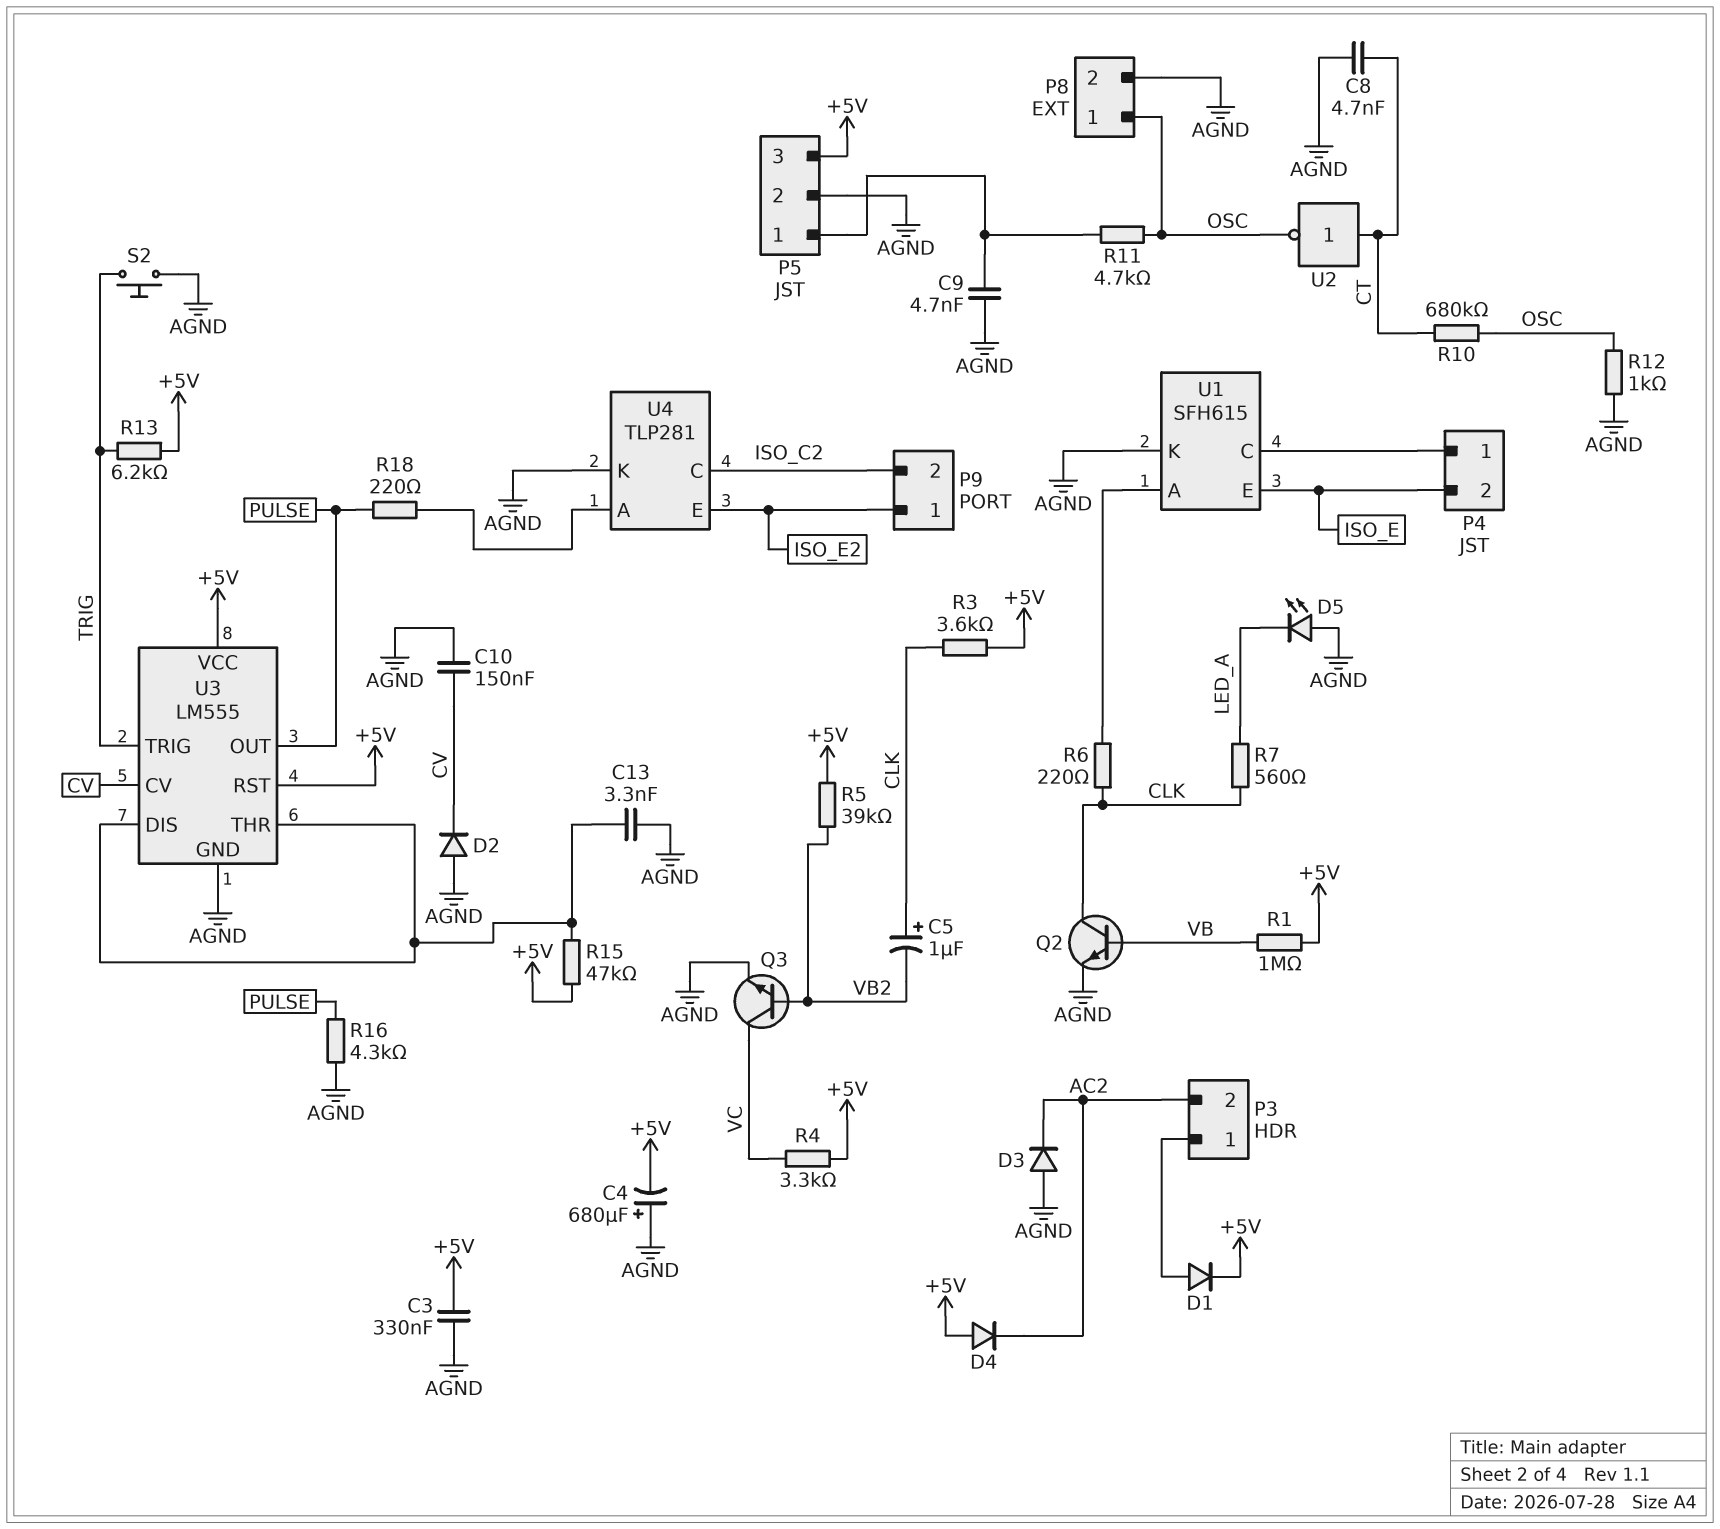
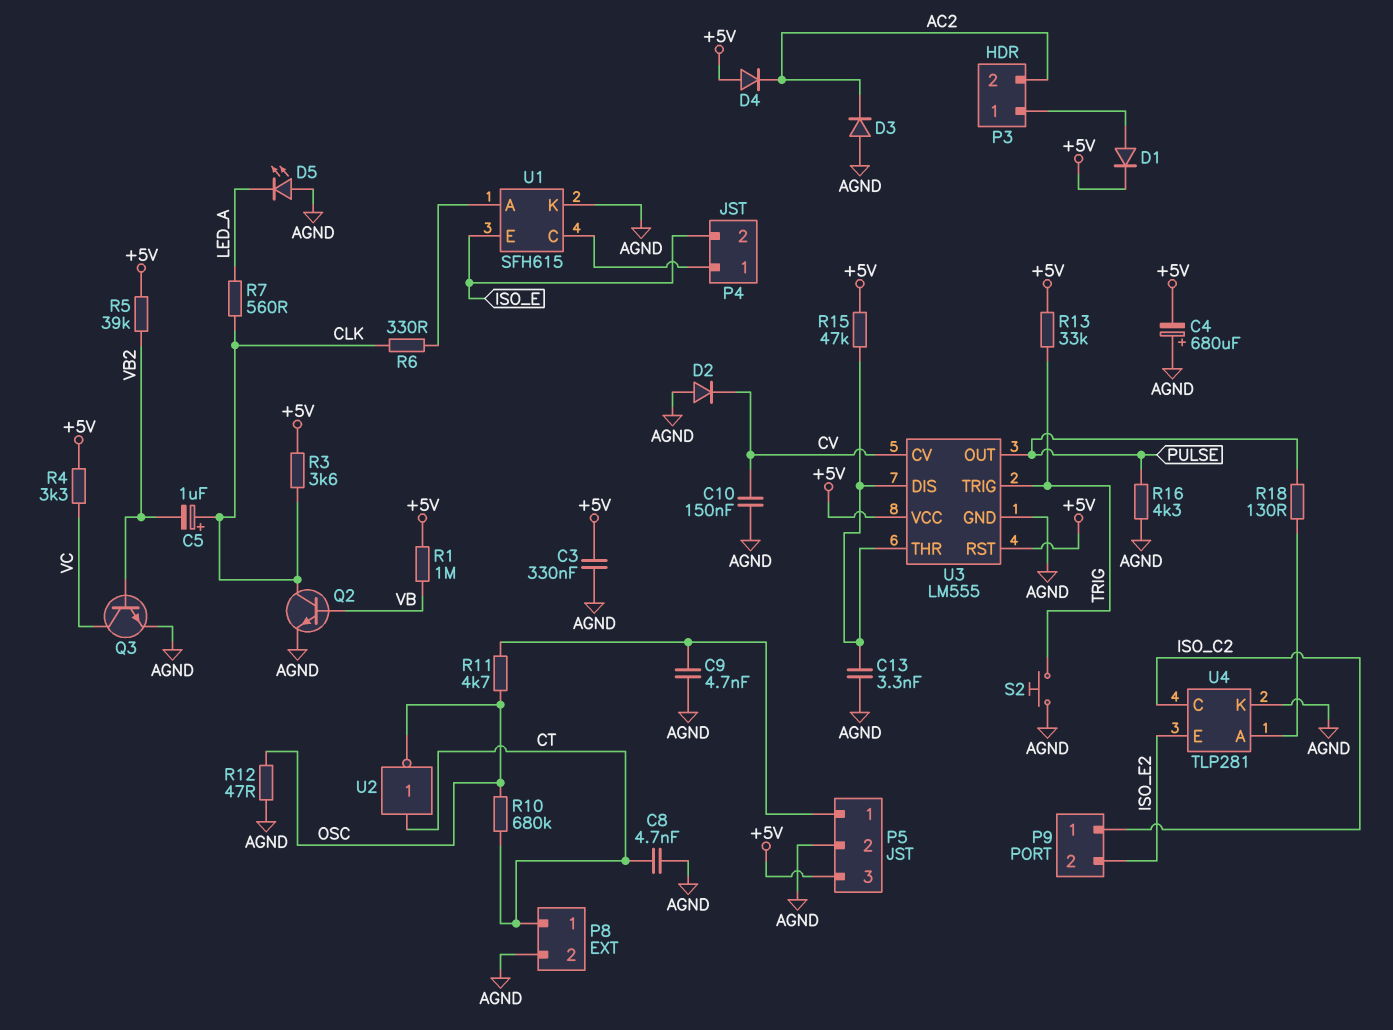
P8 pin 1: OSC -> CT
P9 pin 1: ISO_E2 -> ISO_C2
P9 pin 2: ISO_C2 -> ISO_E2
R6: 220 (CLK, U1/A) -> 330 (CLK, U1/A)
R12: 1k (AGND, OSC) -> 47 (AGND, OSC)
R13: 6.2k (+5V, TRIG) -> 33k (+5V, TRIG)
R18: 220 (PULSE, U4/A) -> 130 (PULSE, U4/A)

